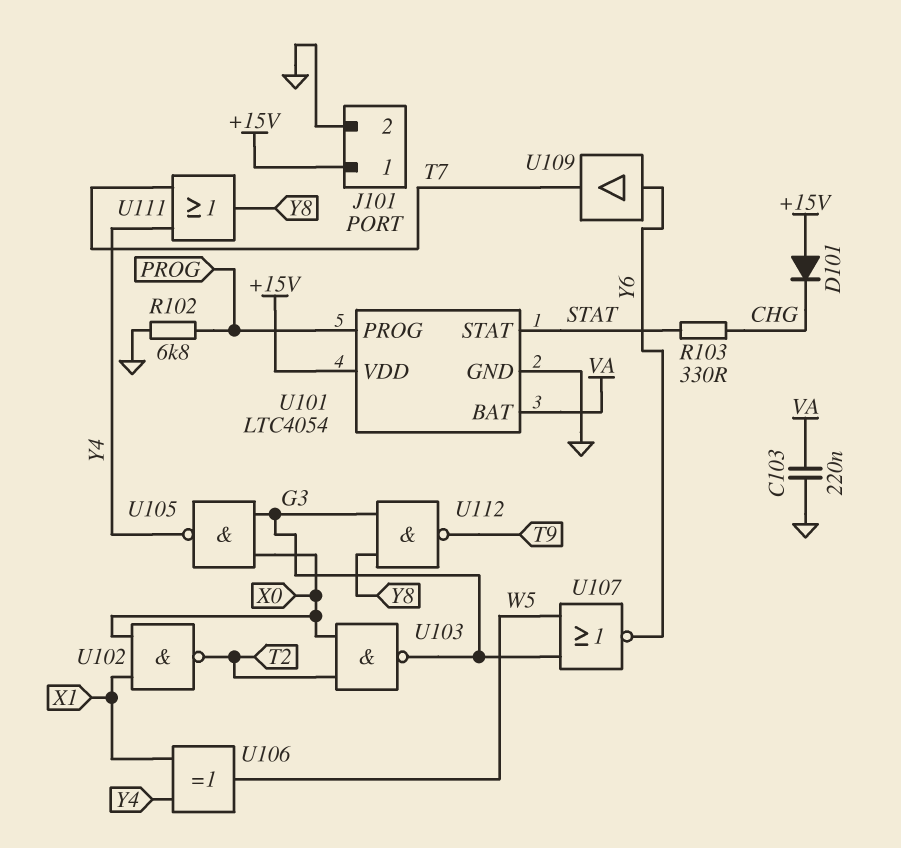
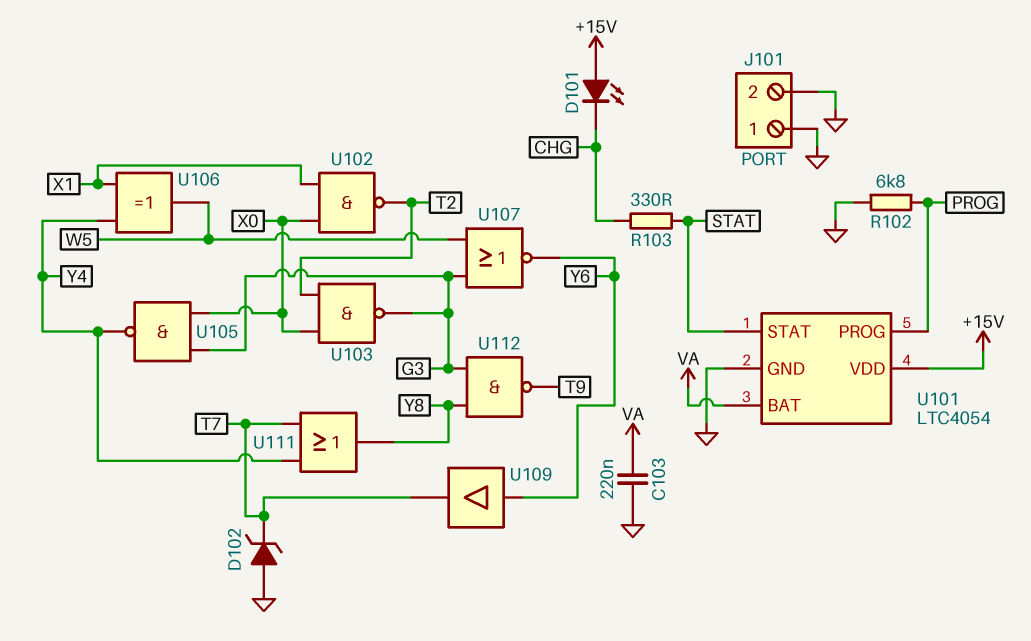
D101: diode (A +15V, K CHG) -> LED (A +15V, K CHG)
D102: none -> zener (A GND, K T7)
J101 pin 1: +15V -> GND

